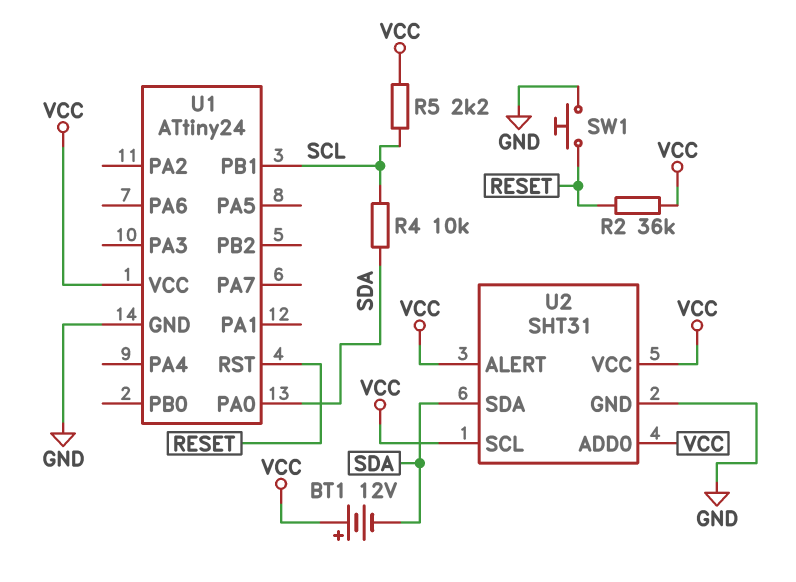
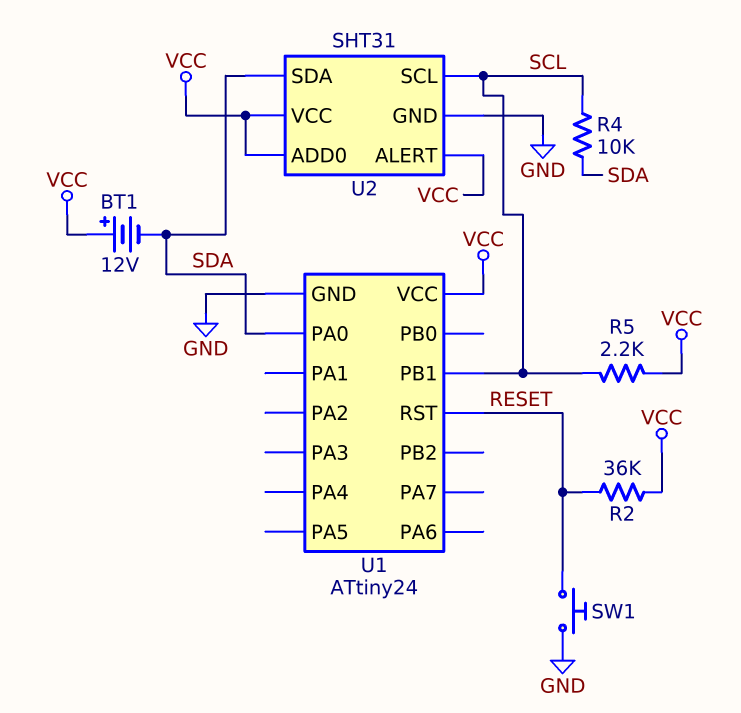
U2 pin SCL: VCC -> SCL

